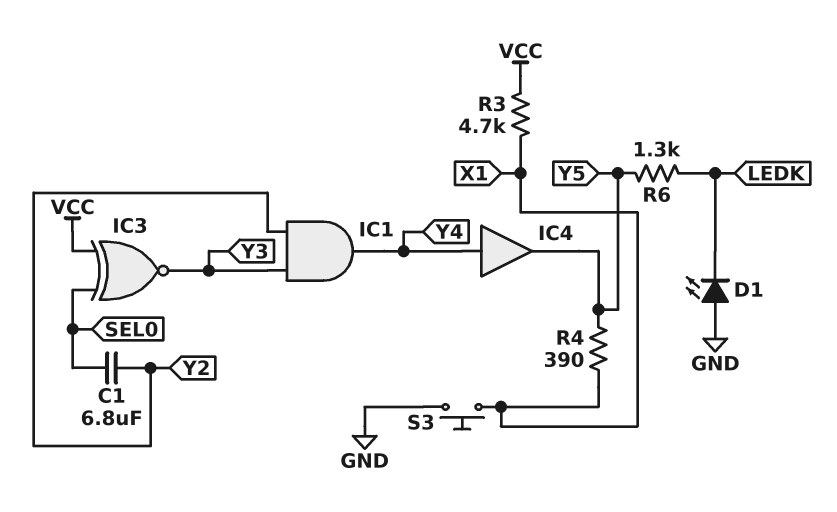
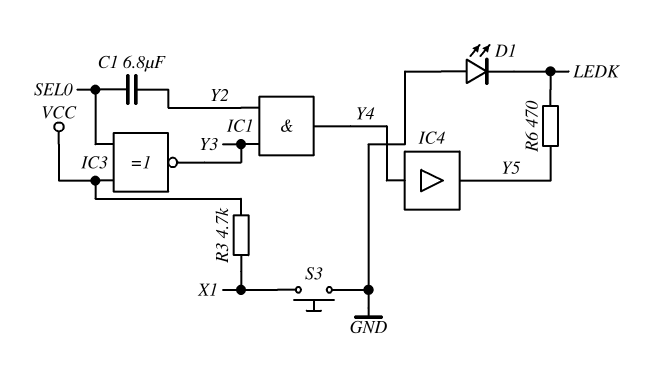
R4: 390 (X1, Y5) -> none
R6: 1.3k (LEDK, Y5) -> 470 (LEDK, Y5)

